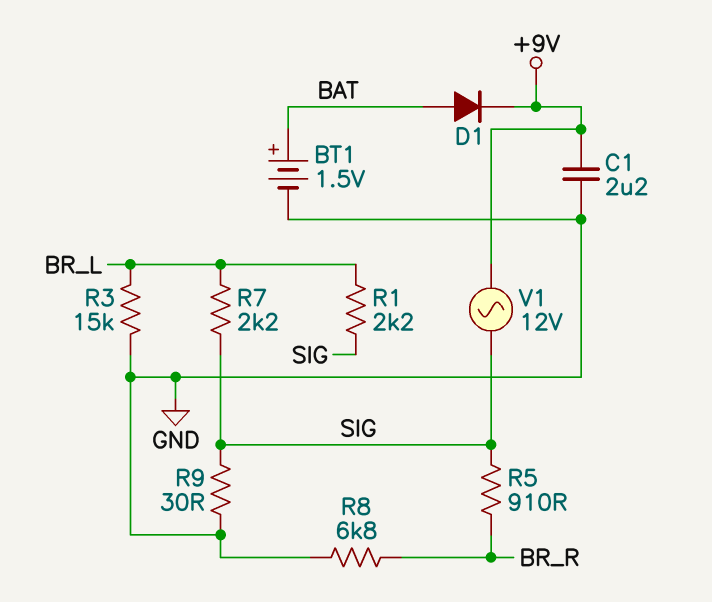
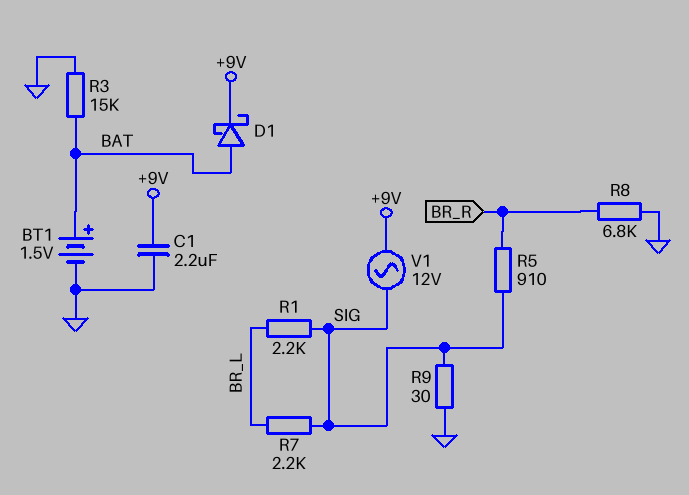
D1: diode (A BAT, K +9V) -> schottky (A BAT, K +9V)
R3: 15k (BR_L, GND) -> 15k (BAT, GND)

